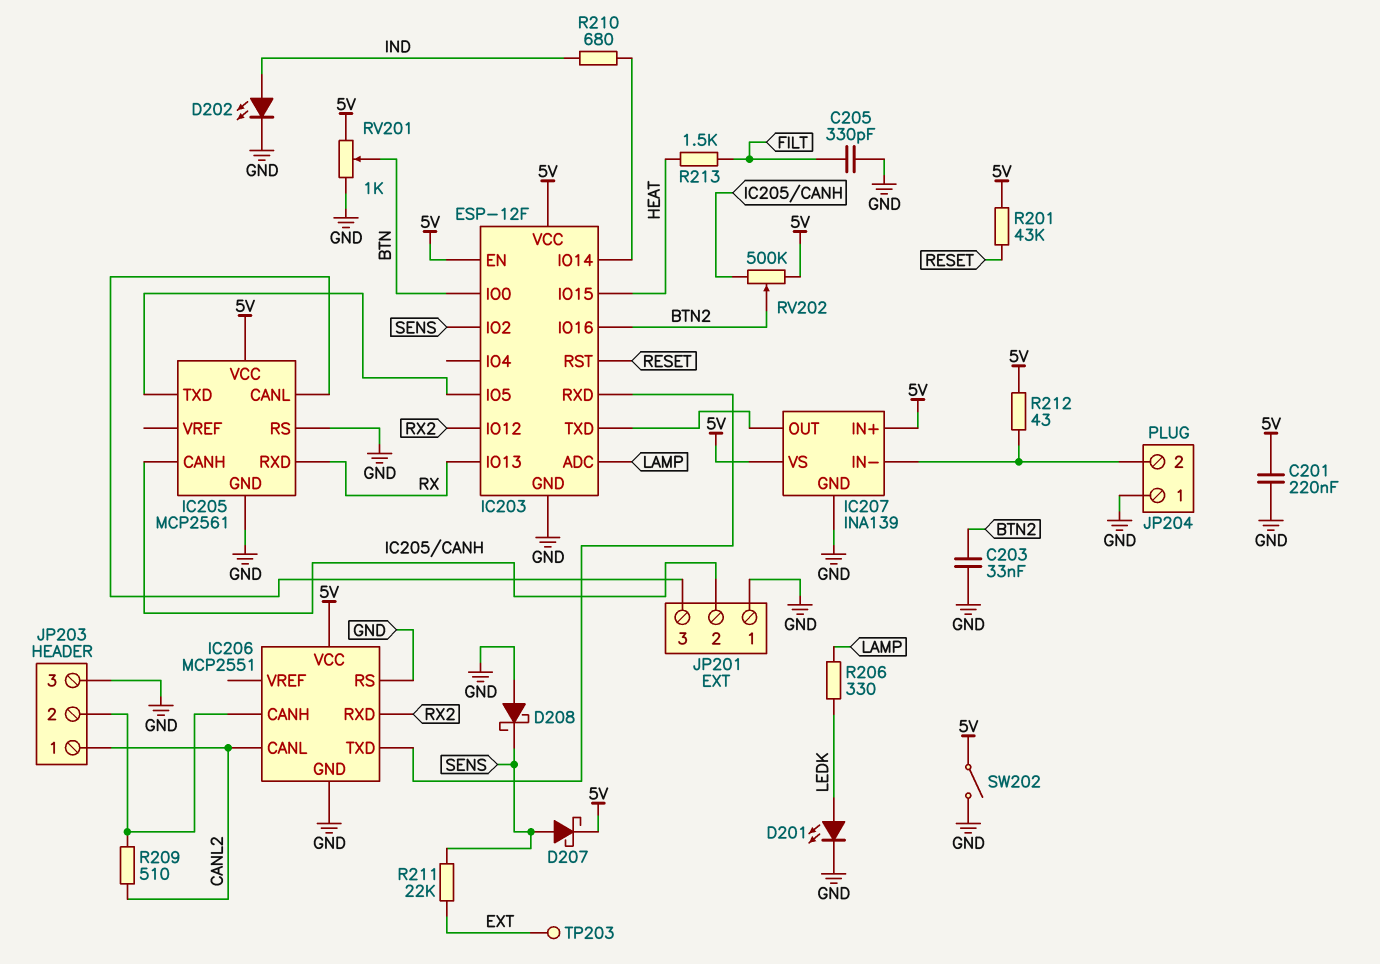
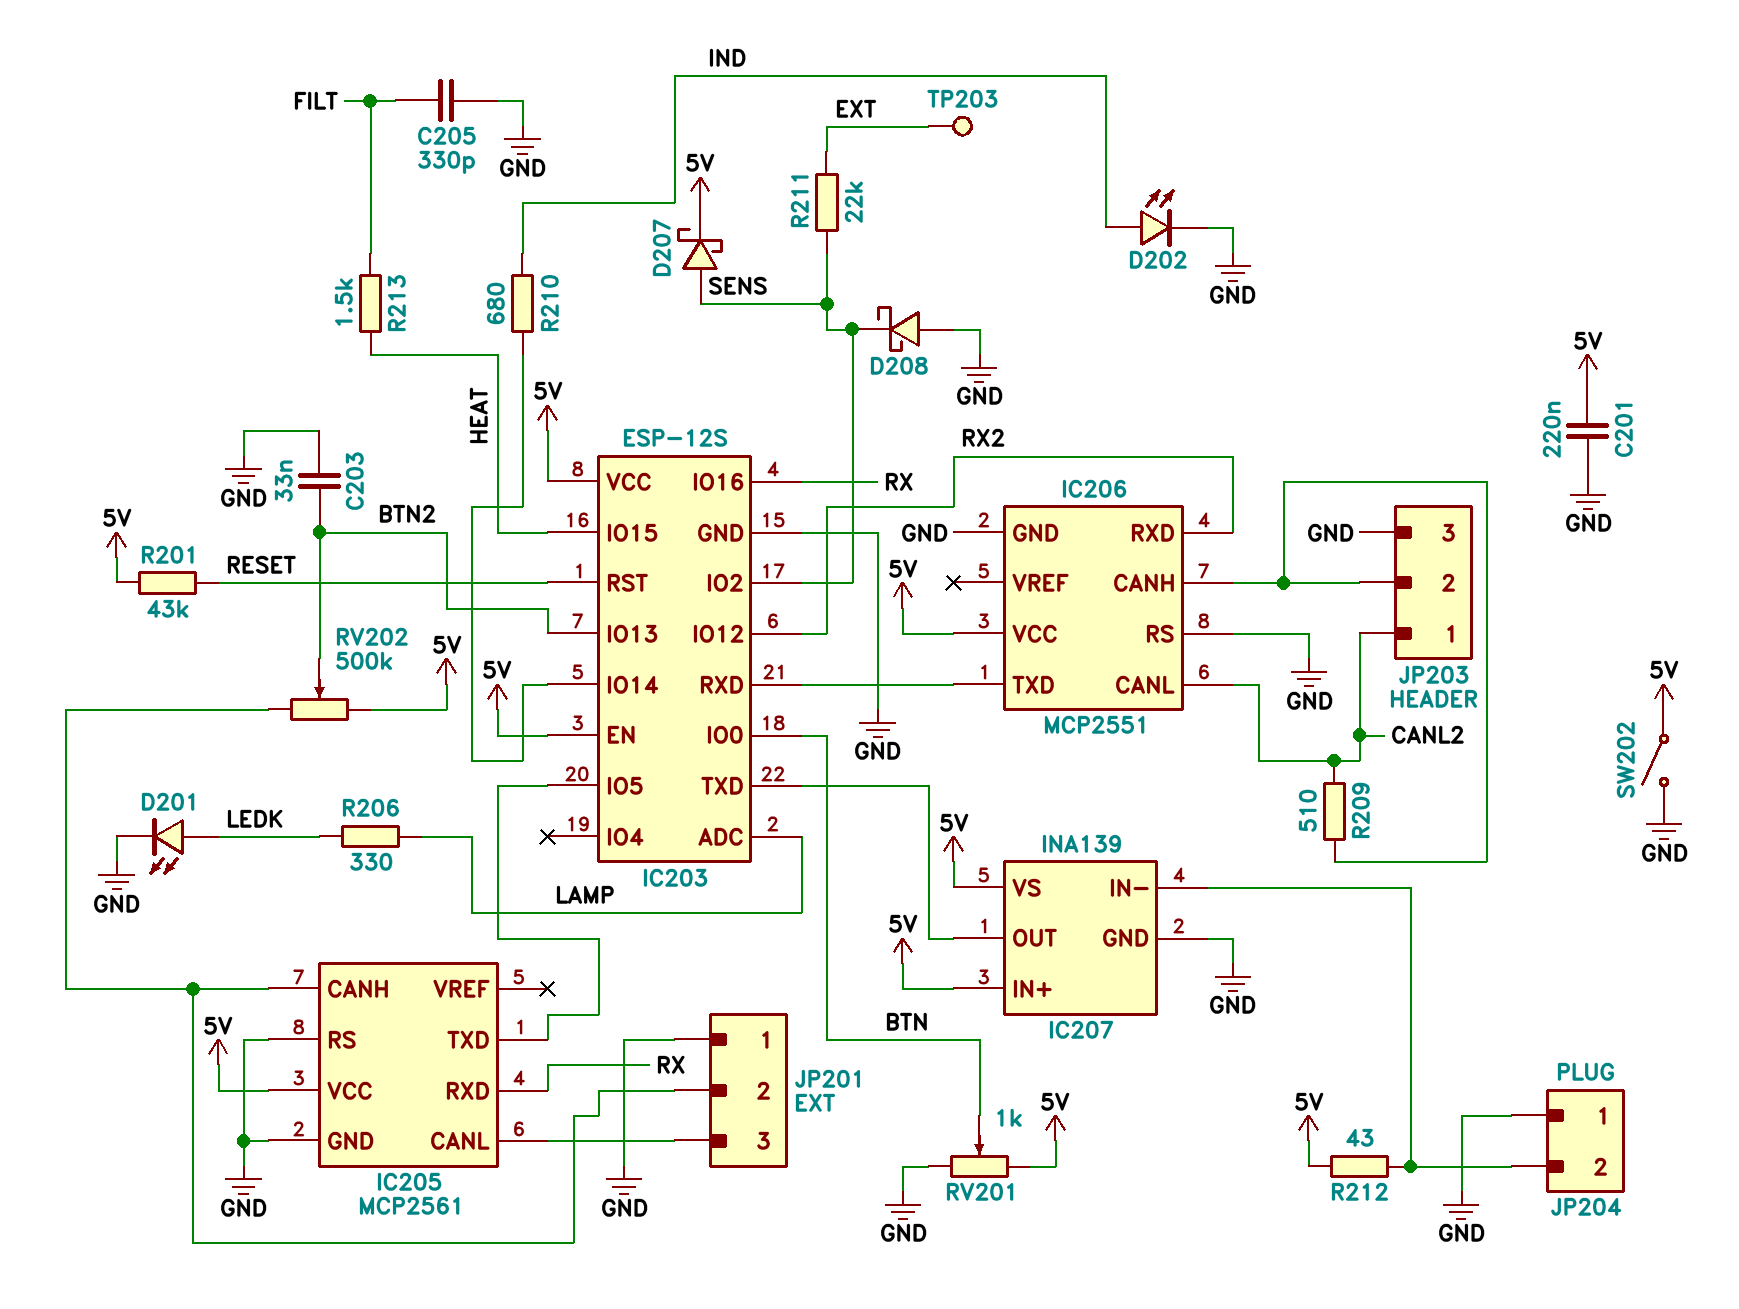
IC203: ESP-12F -> ESP-12S
IC203 pin IO13: RX -> BTN2
IC203 pin IO16: BTN2 -> RX

